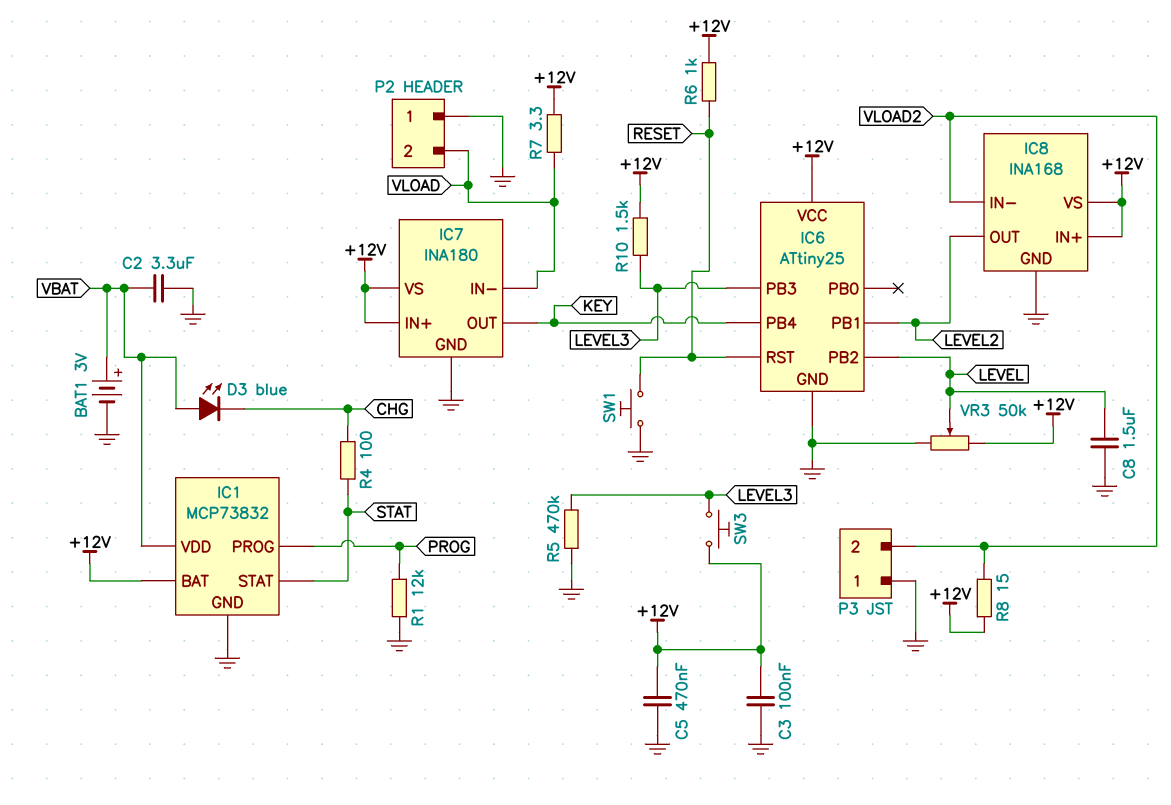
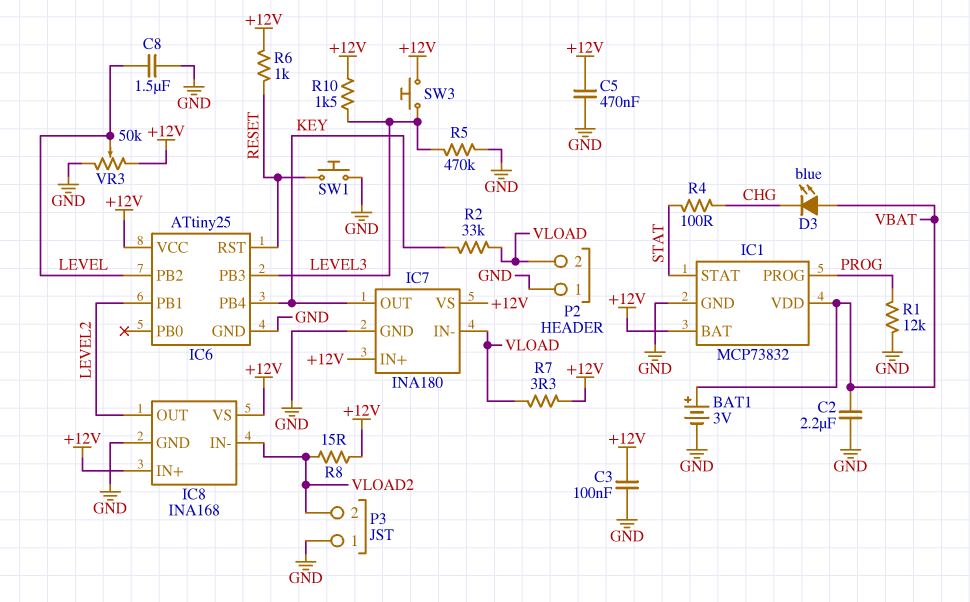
C2: 3.3uF (GND, VBAT) -> 2.2uF (GND, VBAT)
R2: none -> 33k (KEY, VLOAD)

